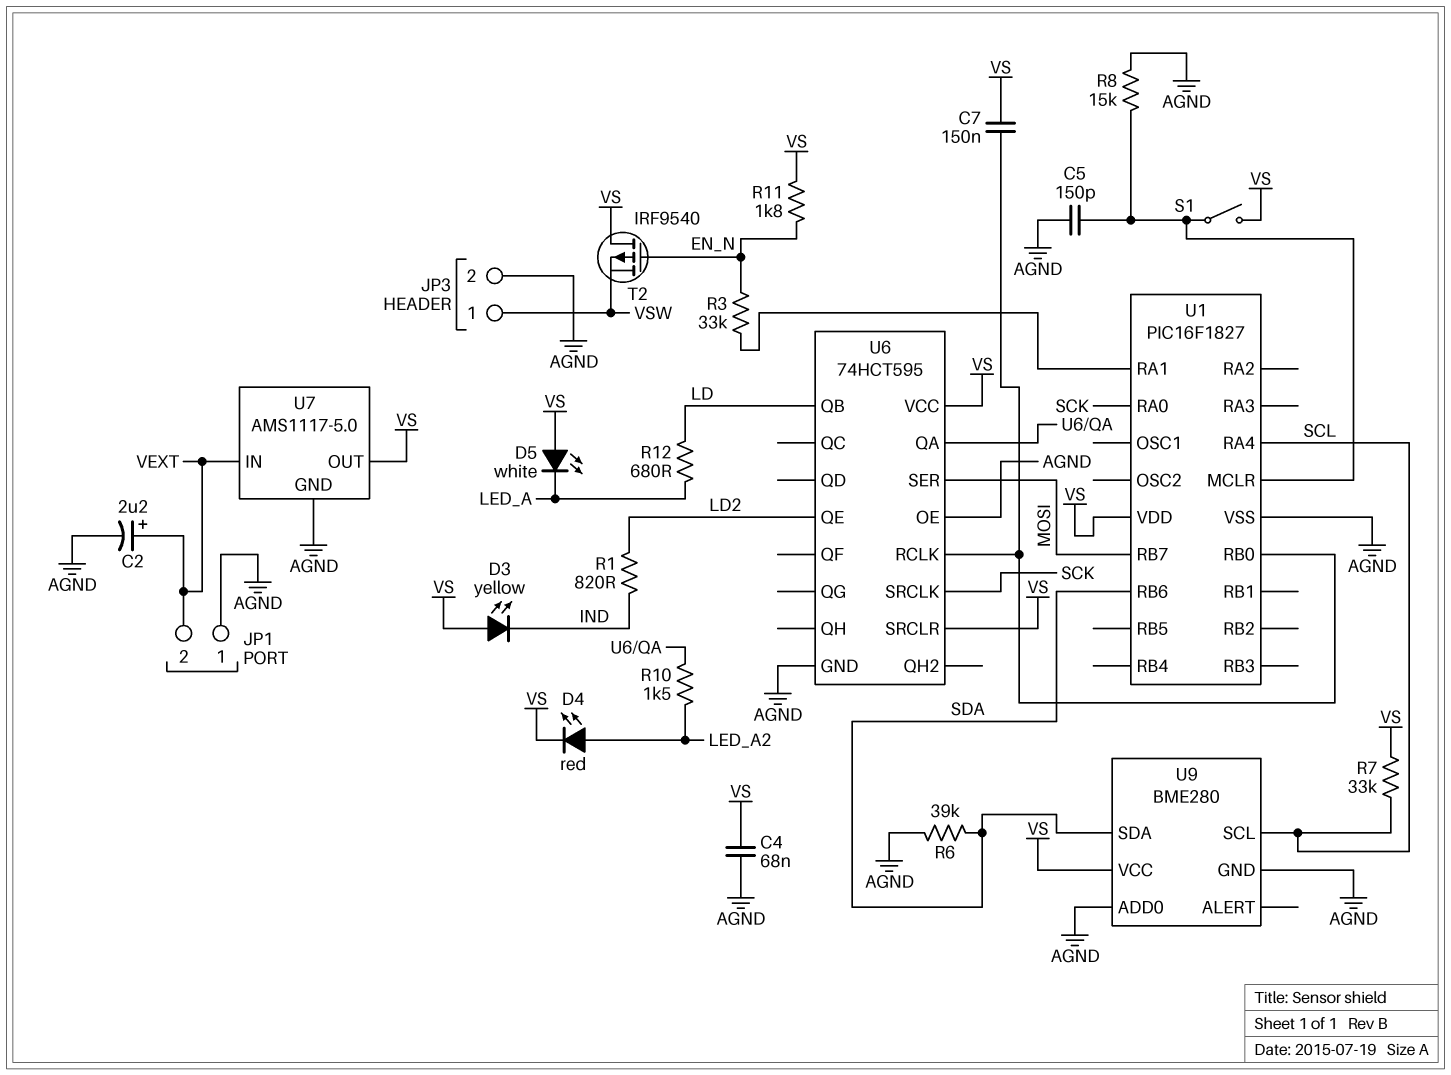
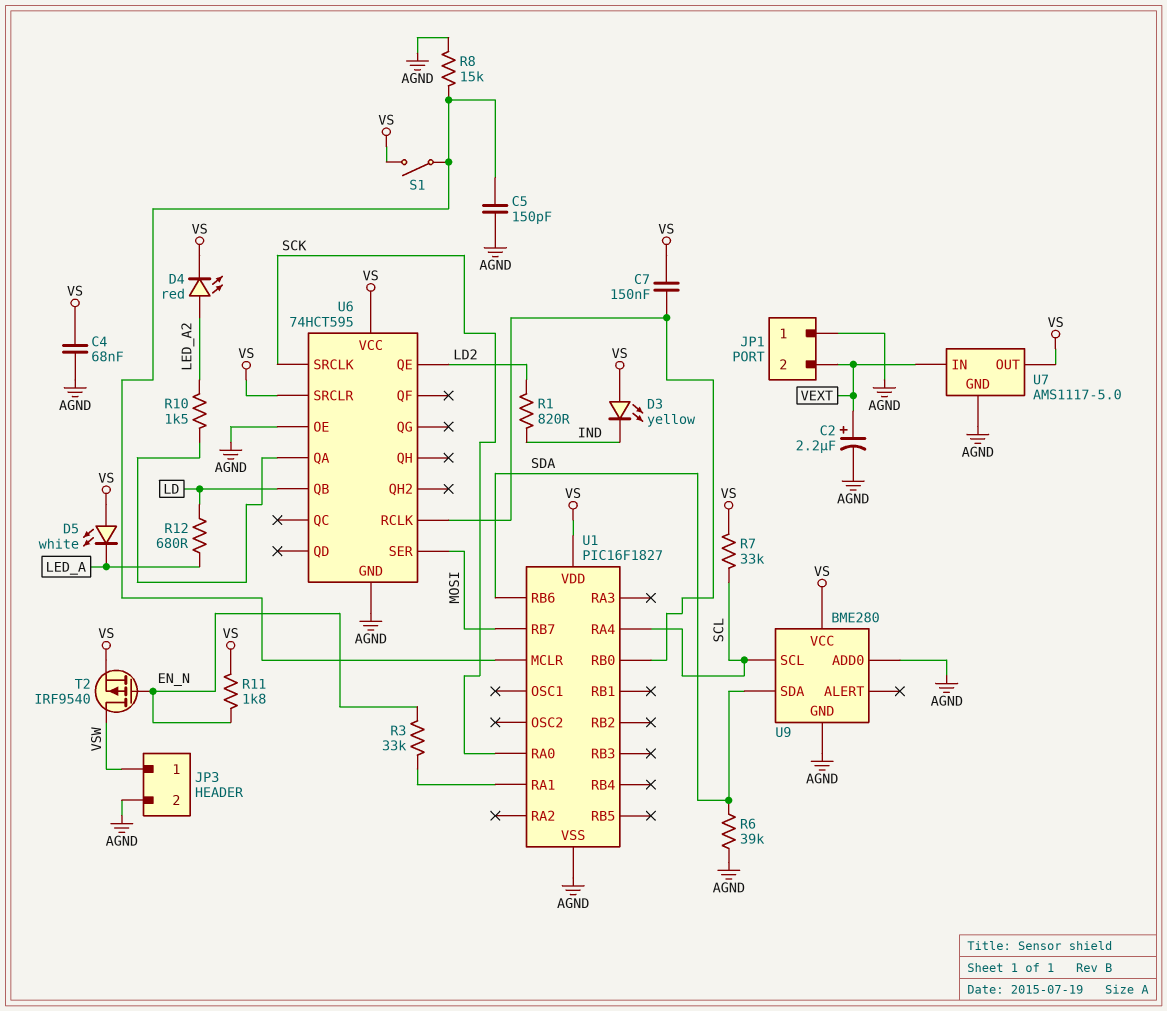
T2: PMOS IRF9540 (G EN_N, D VS, S VSW) -> PMOS IRF9540 (G EN_N, D VSW, S VS)

